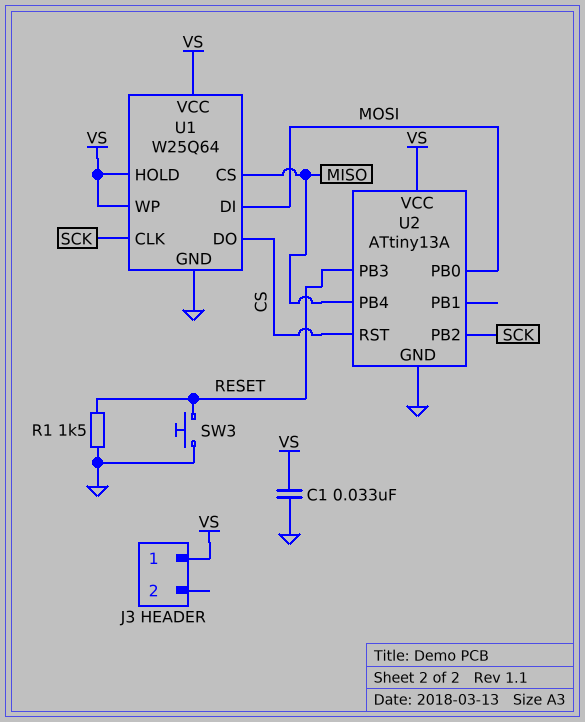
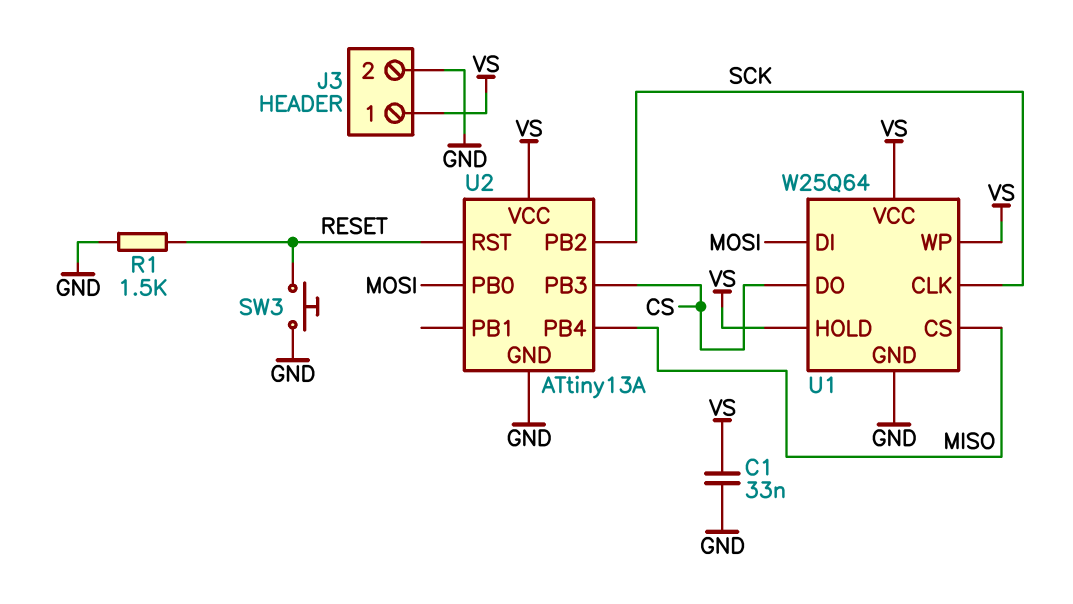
J3 pin 2: none -> GND
U2 pin PB3: RESET -> CS
U2 pin RST: CS -> RESET

